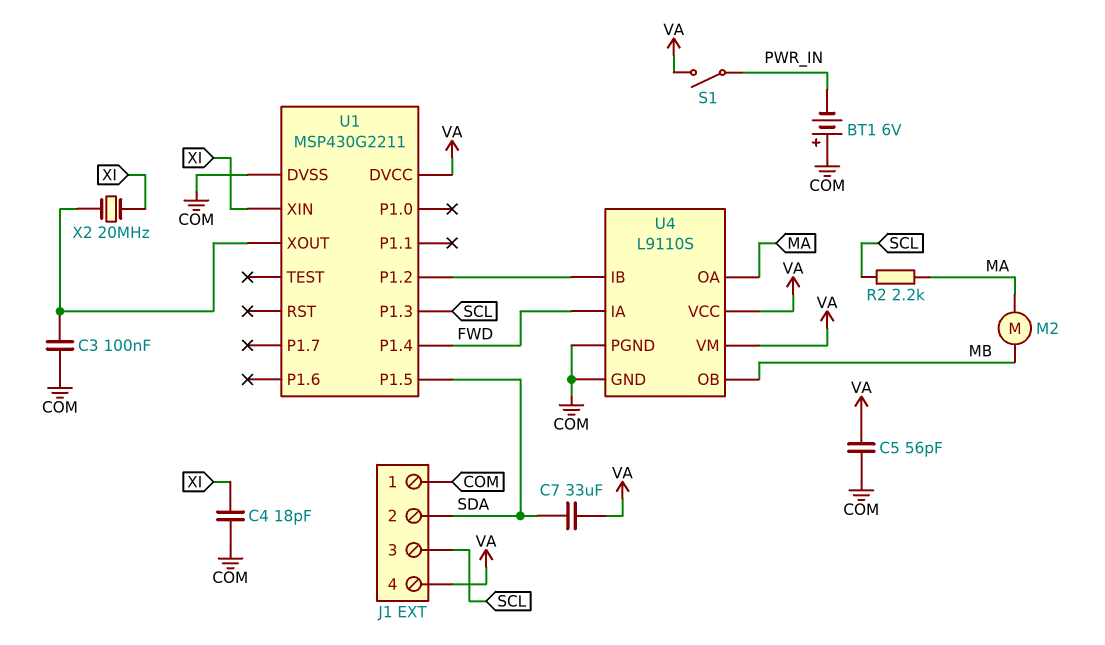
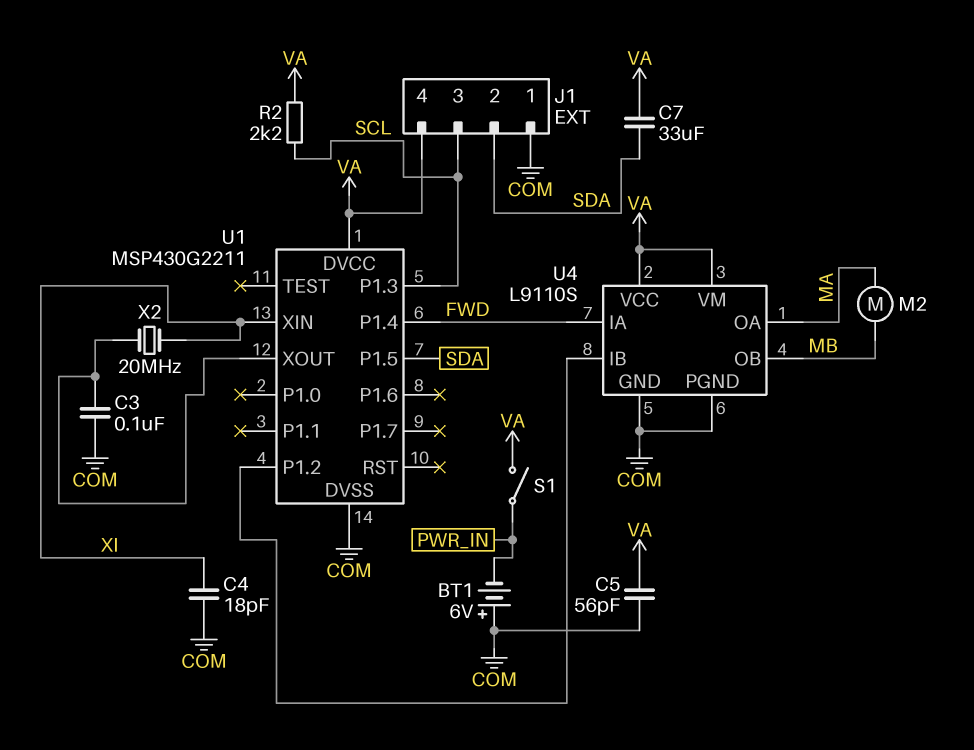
R2: 2.2k (MA, SCL) -> 2.2k (SCL, VA)

